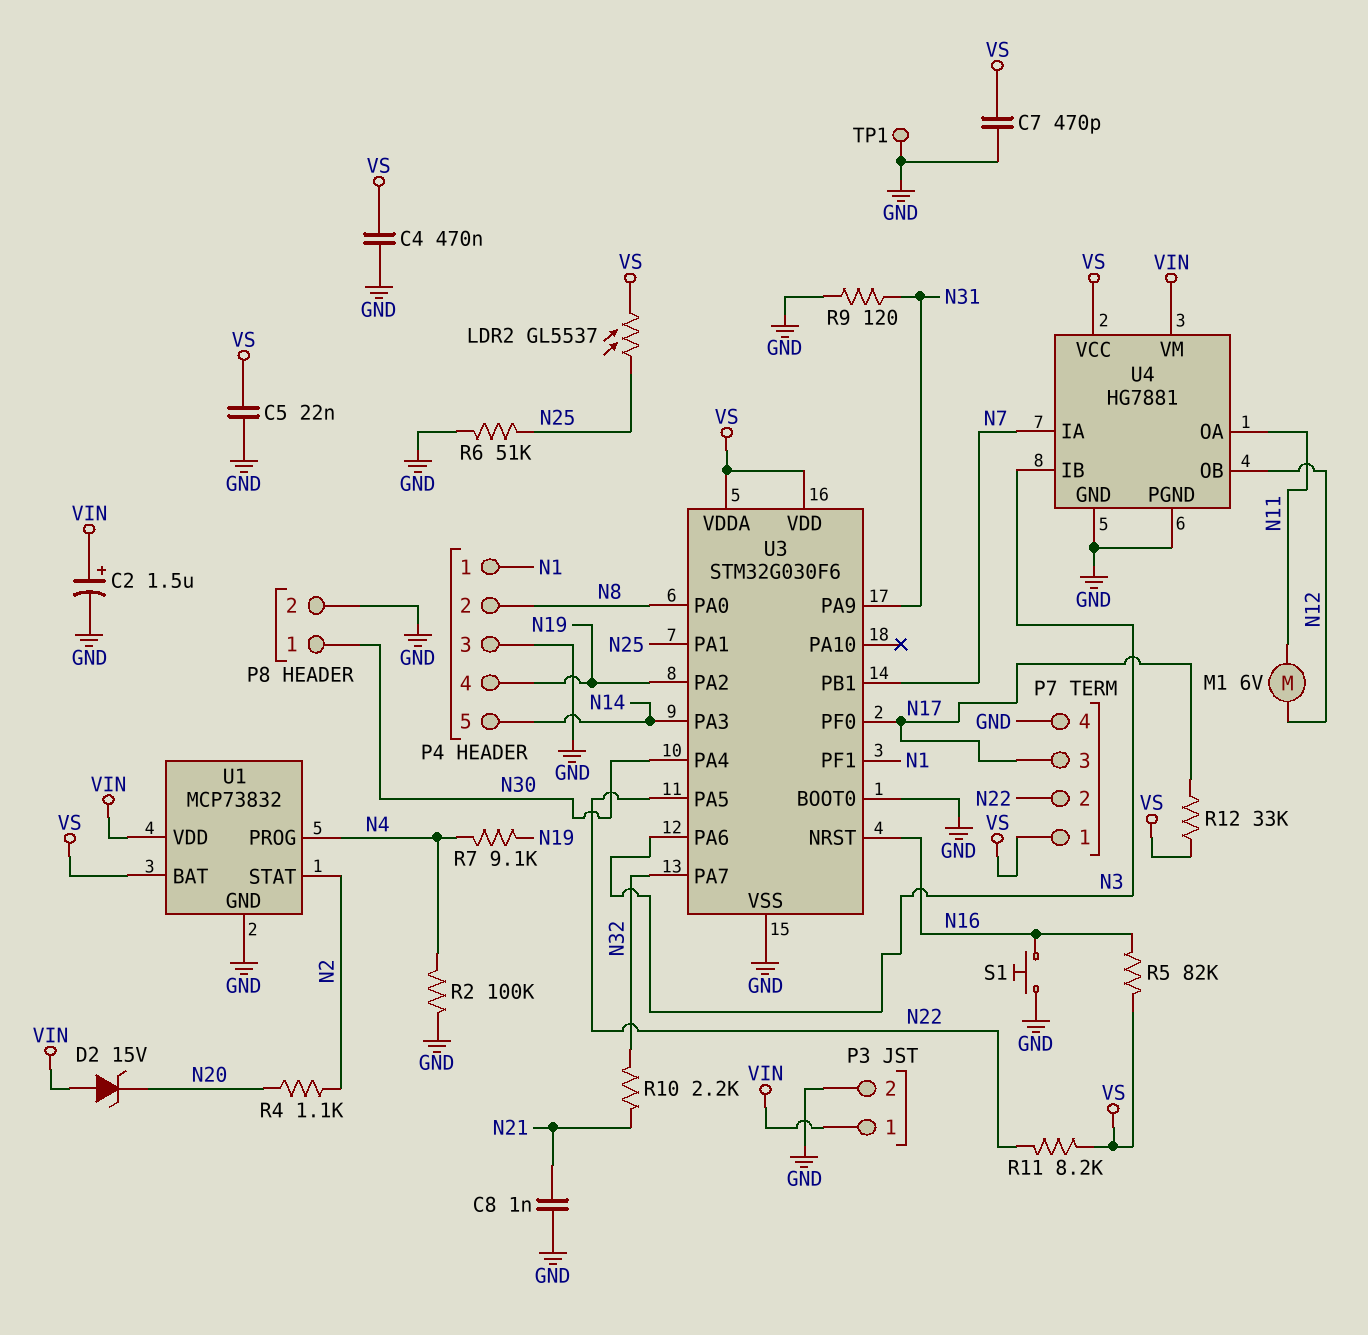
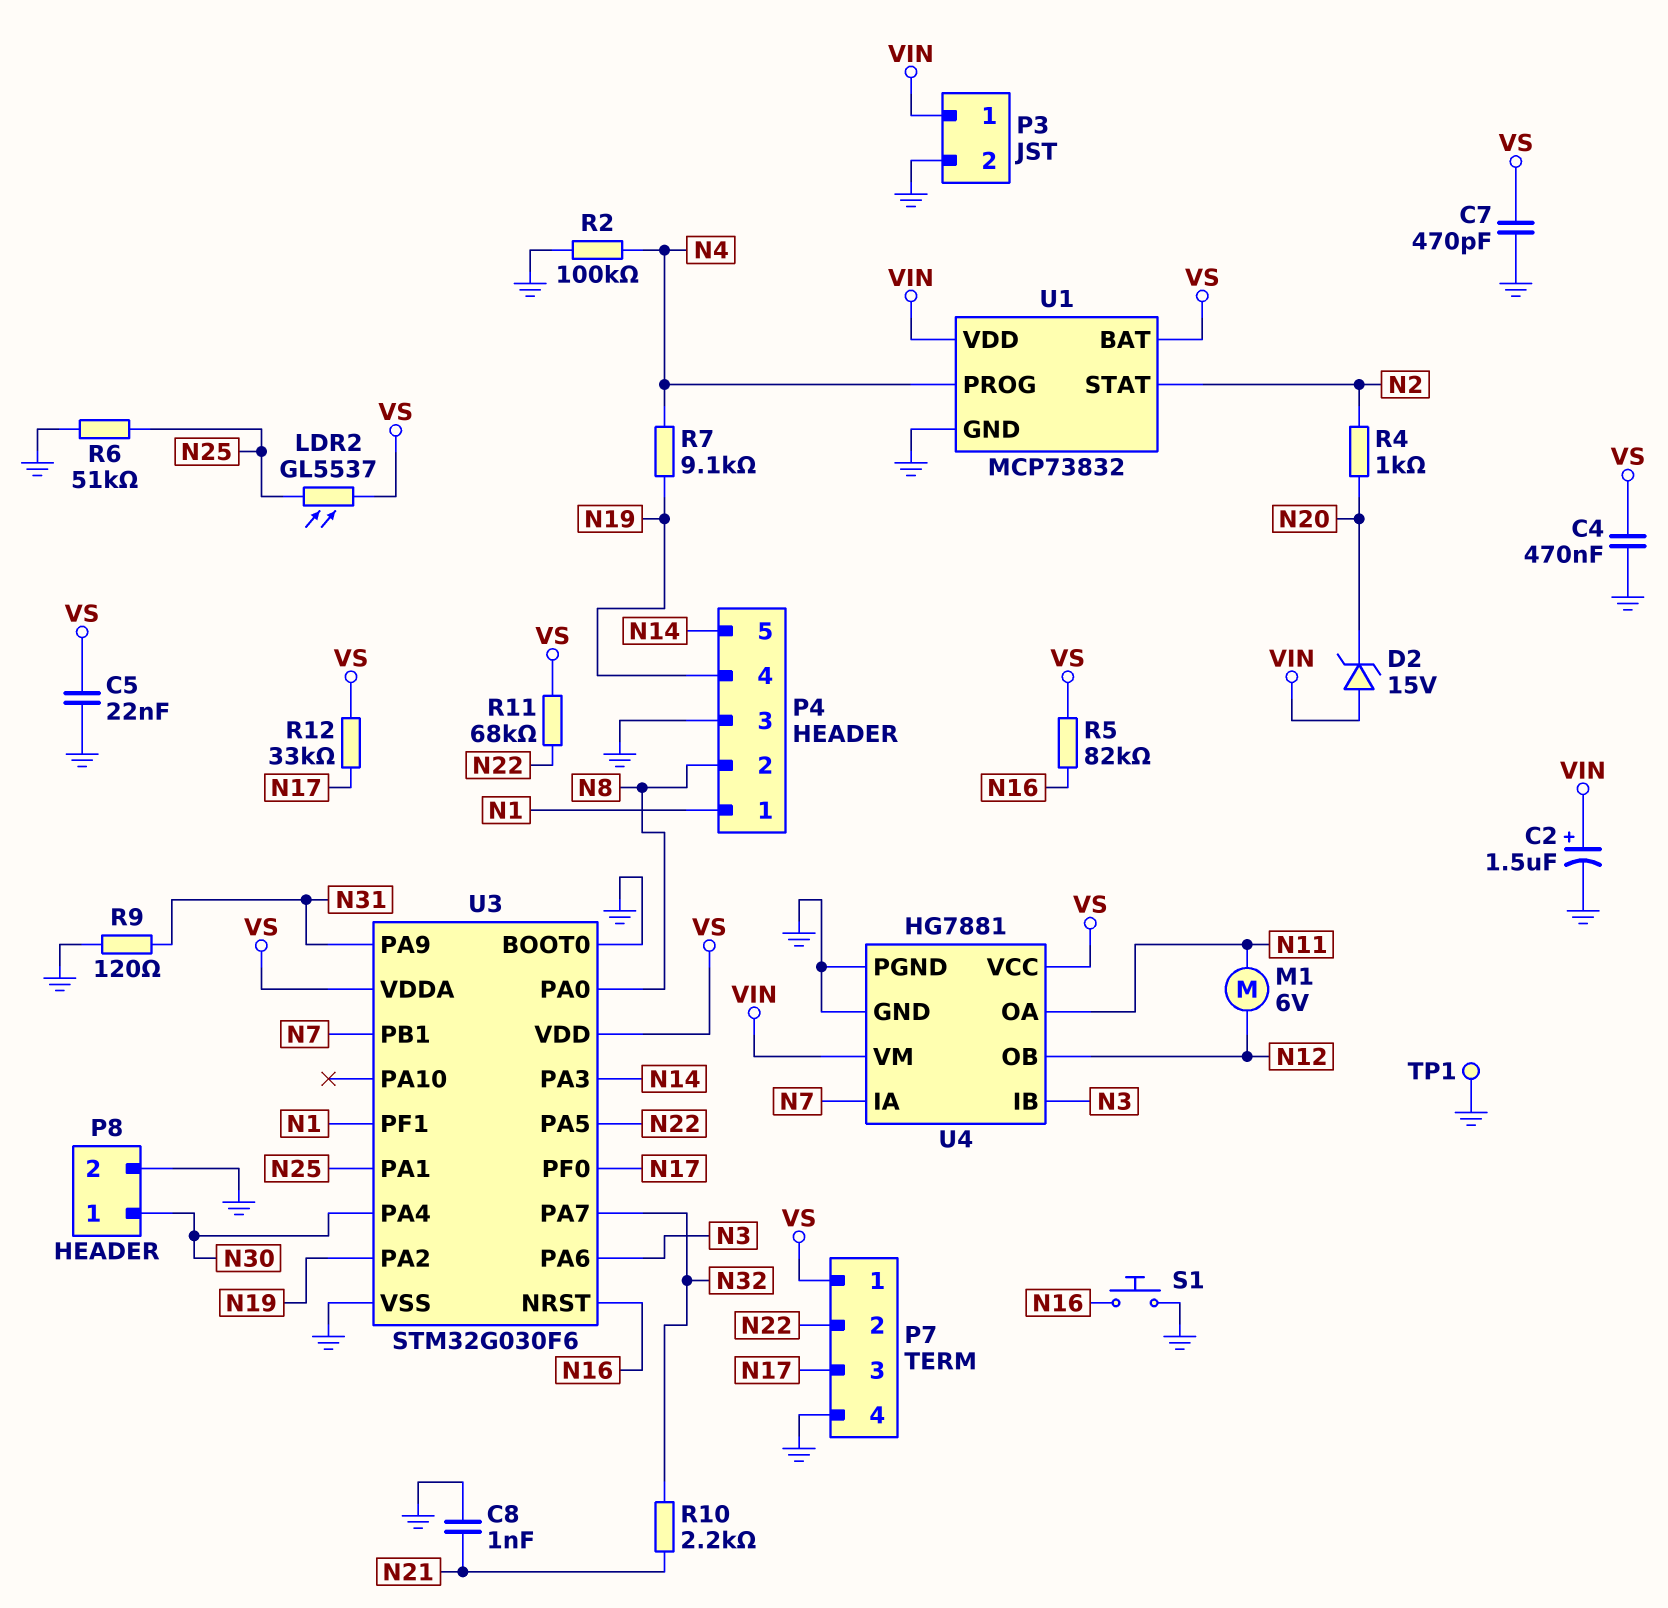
R4: 1.1k (N2, N20) -> 1k (N2, N20)
R11: 8.2k (N22, VS) -> 68k (N22, VS)

